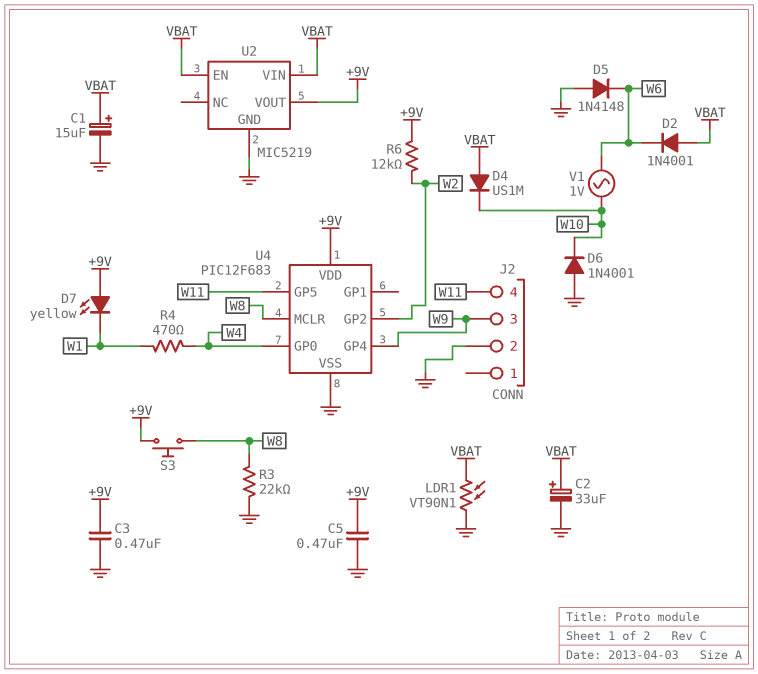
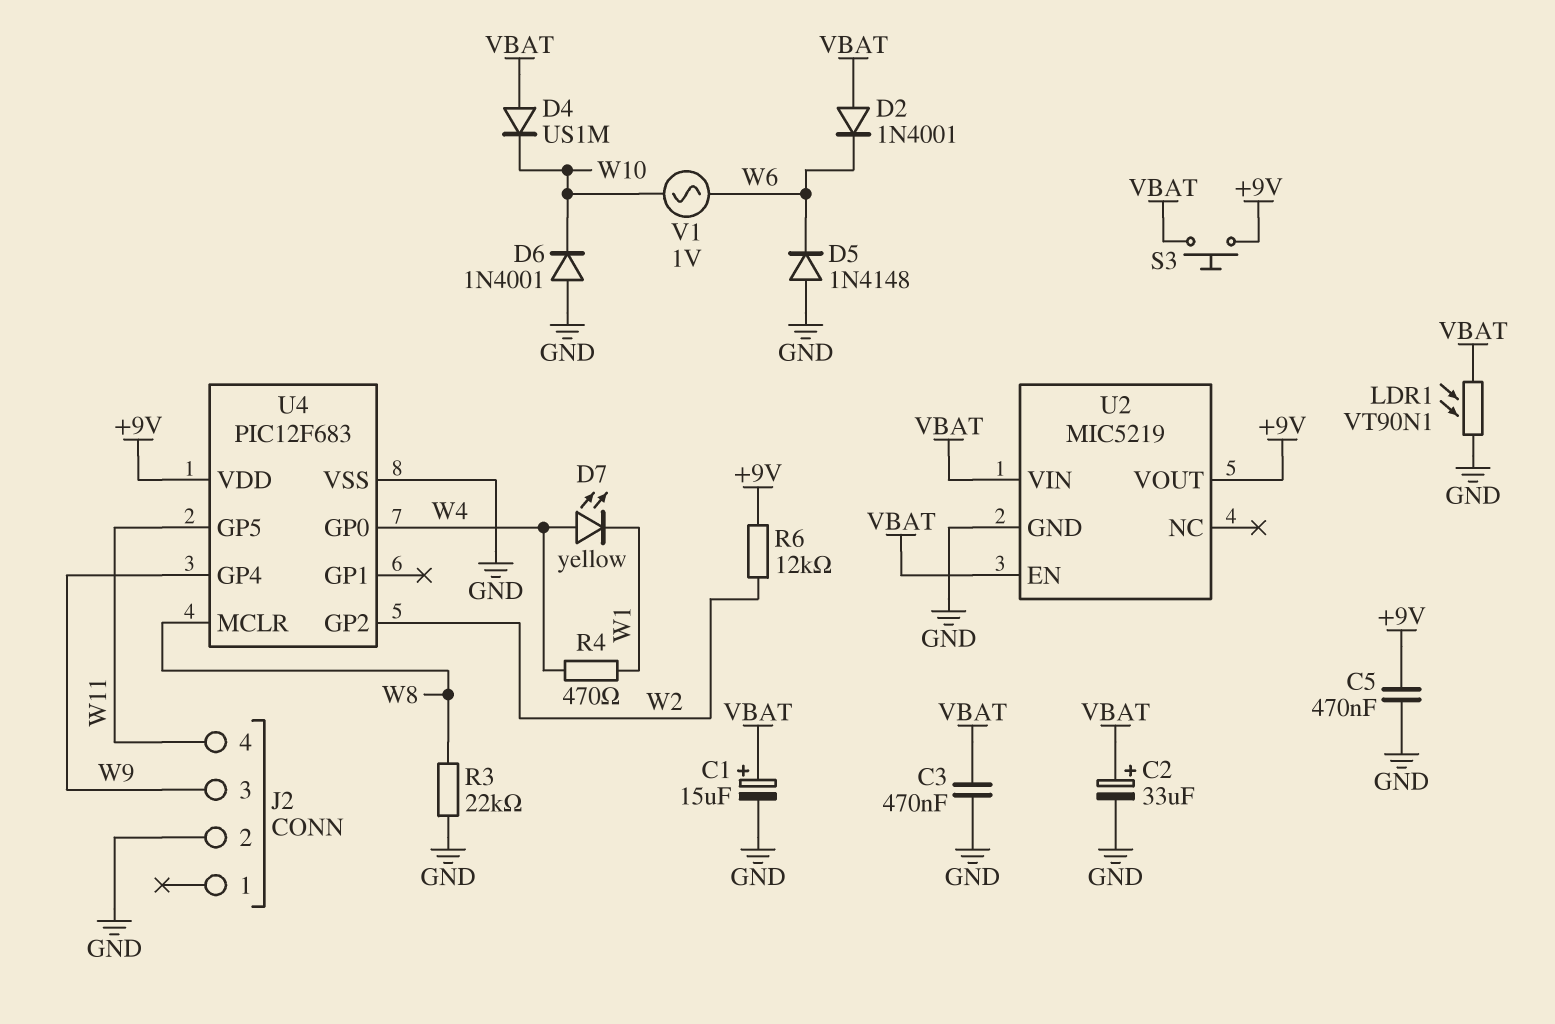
C3: 470nF (+9V, GND) -> 470nF (GND, VBAT)
D7: LED yellow (A +9V, K W1) -> LED yellow (A W4, K W1)
S3: button (+9V, W8) -> button (+9V, VBAT)

